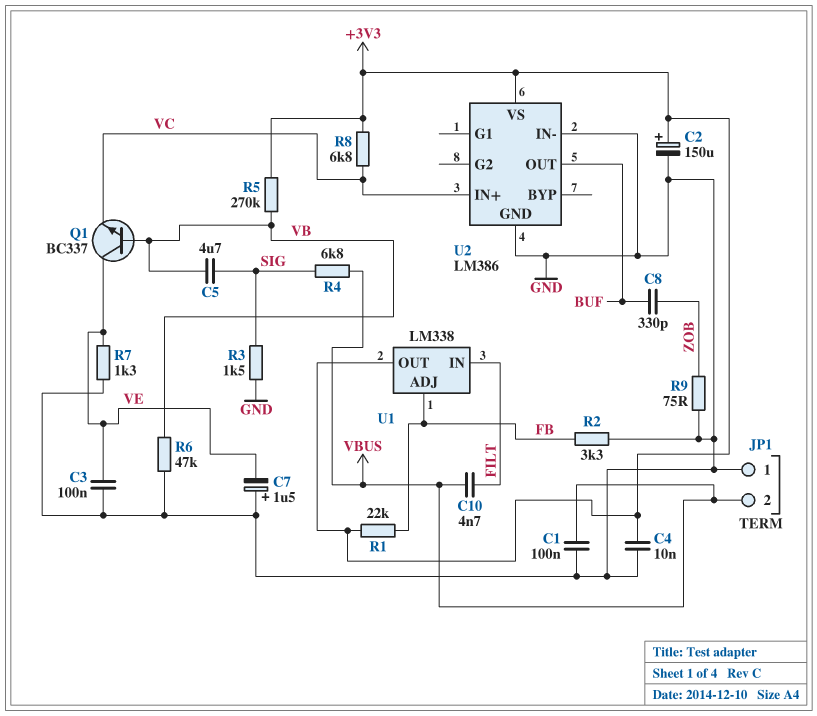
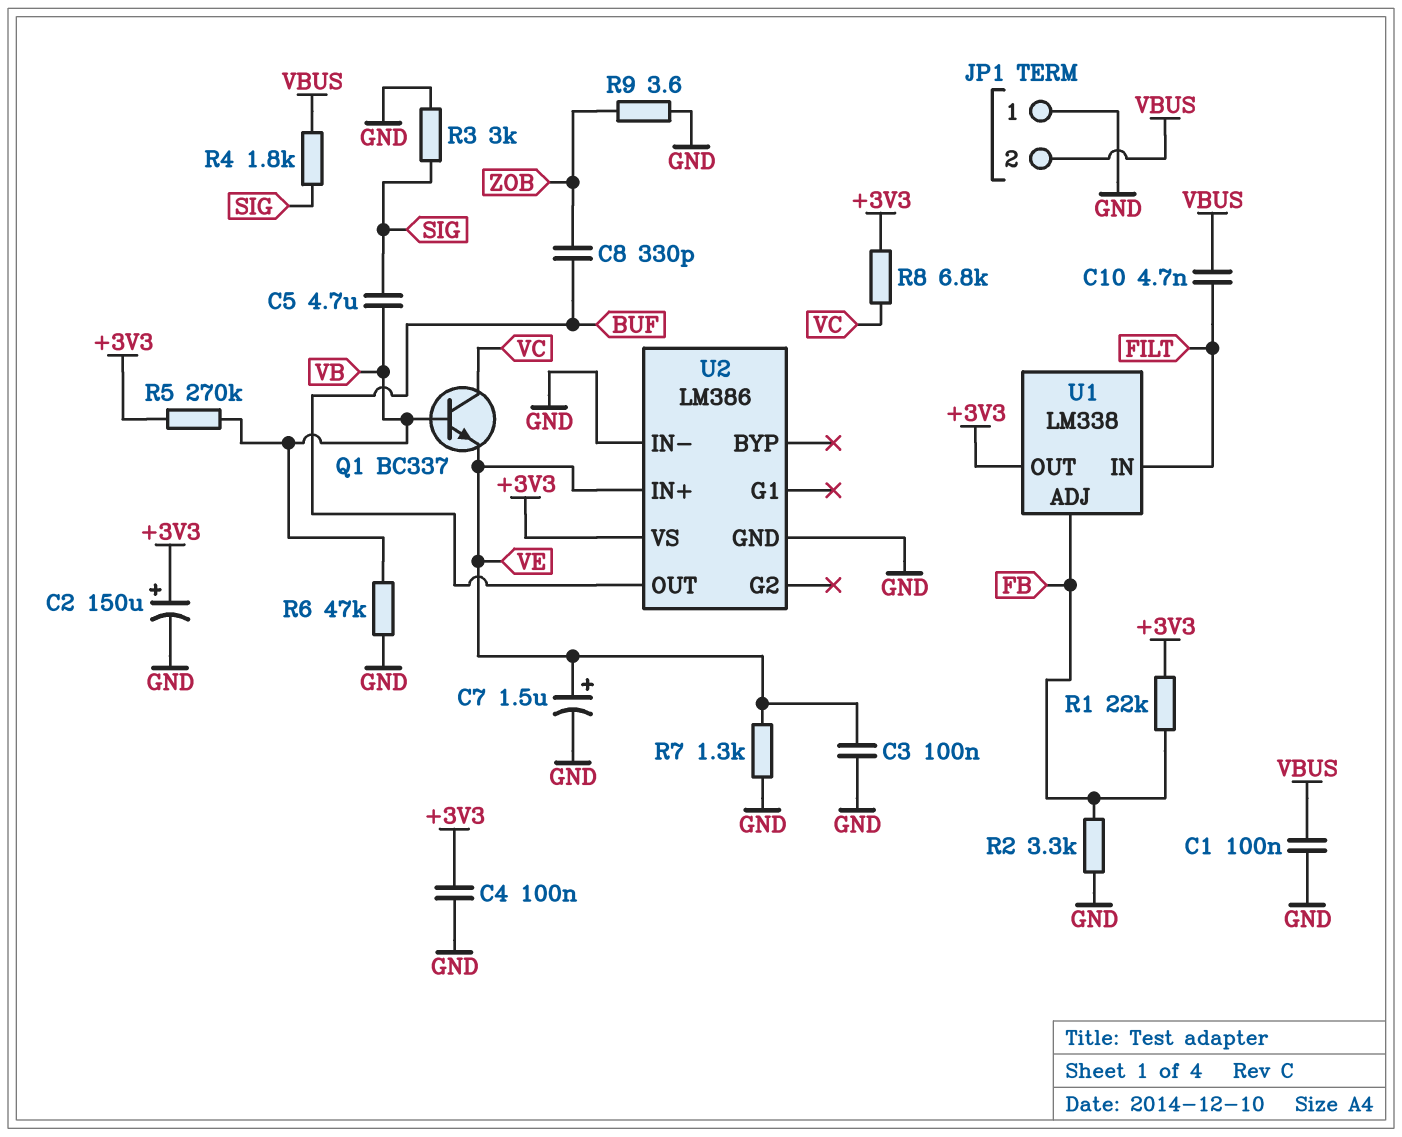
C4: 10nF (+3V3, GND) -> 100nF (+3V3, GND)
C7: 1.5uF (plus GND, minus VE) -> 1.5uF (plus VE, minus GND)
Q1: NPN BC337 (B VB, C VE, E VC) -> NPN BC337 (B VB, C VC, E VE)
R3: 1.5k (GND, SIG) -> 3k (GND, SIG)
R4: 6.8k (SIG, VBUS) -> 1.8k (SIG, VBUS)
R9: 75 (GND, ZOB) -> 3.6 (GND, ZOB)
U2 pin IN+: VC -> VE

